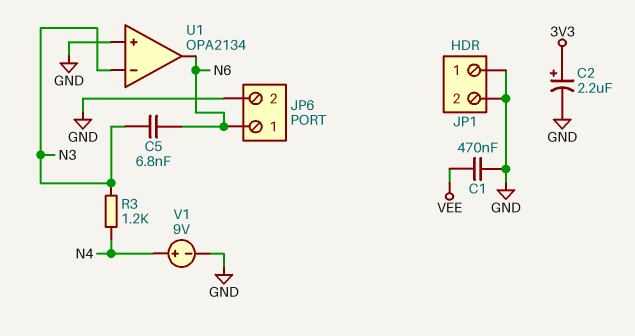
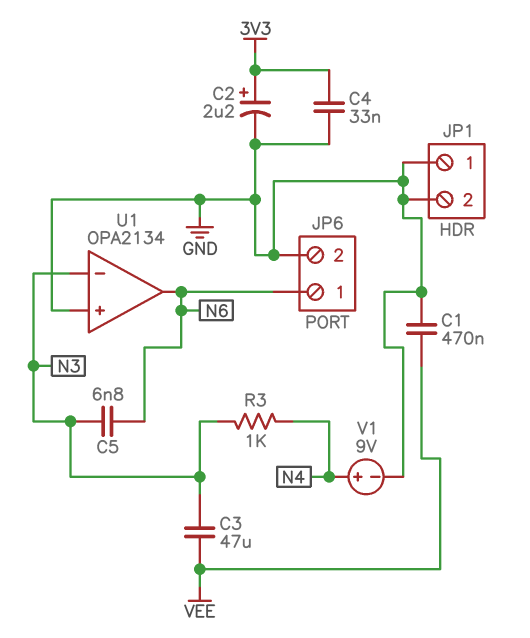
C3: none -> 47uF (N3, VEE)
C4: none -> 33nF (3V3, GND)
R3: 1.2k (N3, N4) -> 1k (N3, N4)

